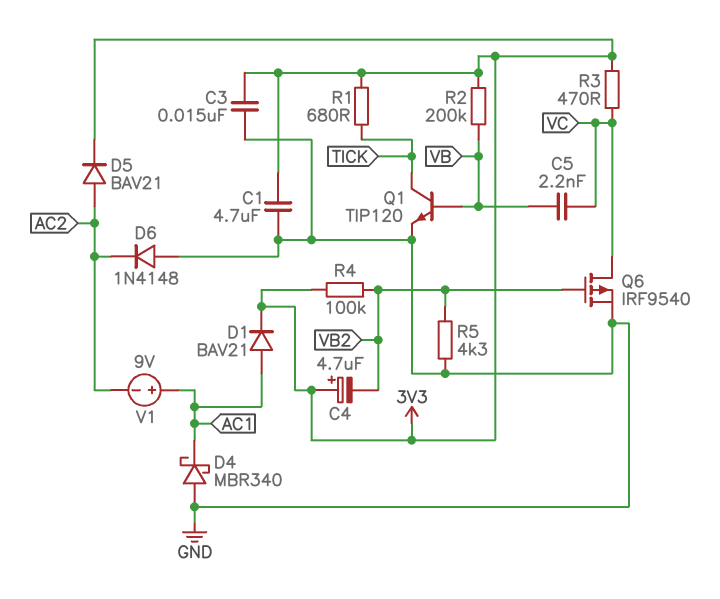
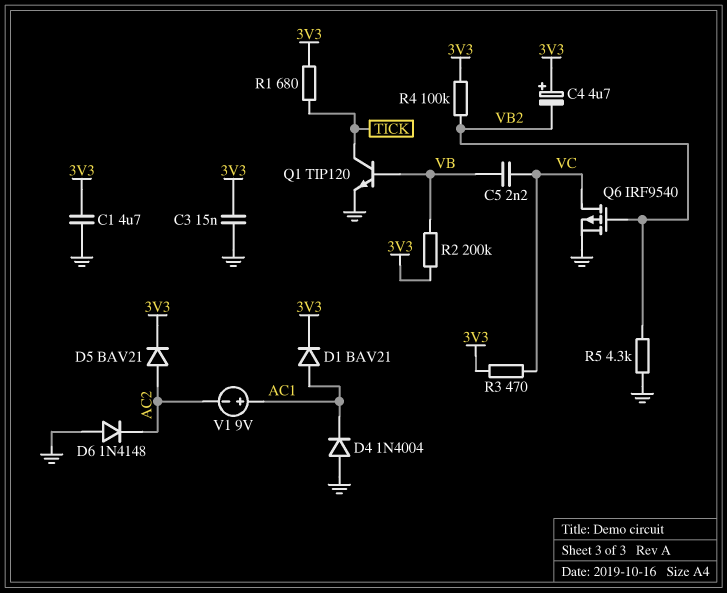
D4: schottky MBR340 (A GND, K AC1) -> diode 1N4004 (A GND, K AC1)

